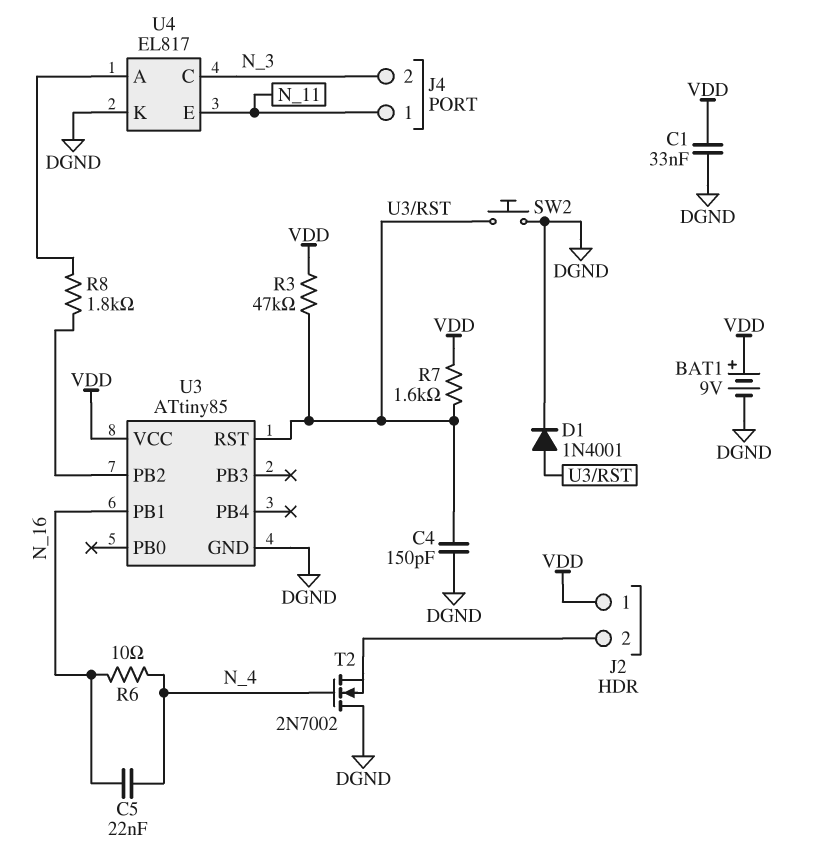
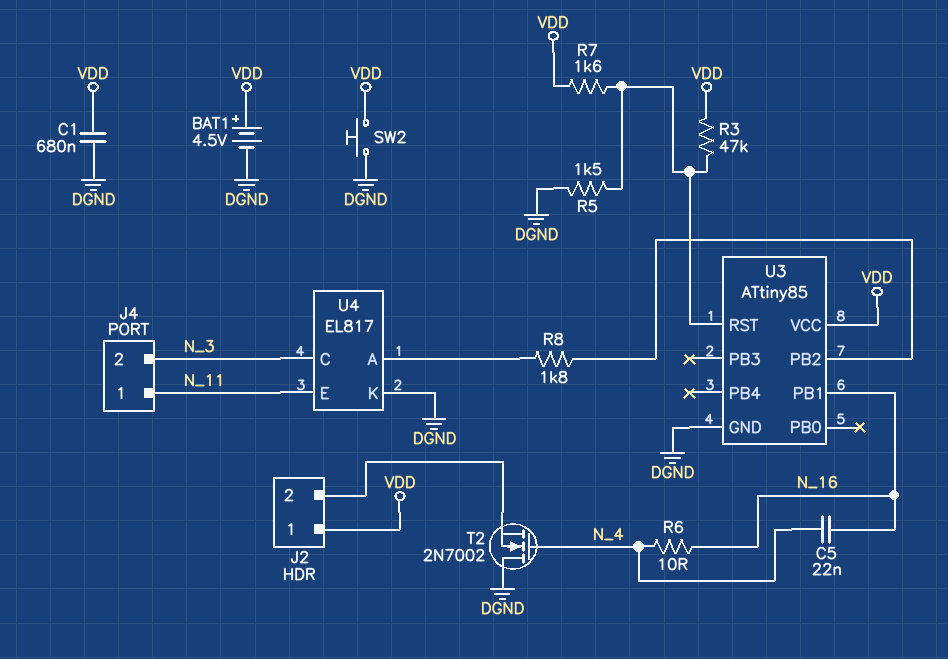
BAT1: 9V (plus VDD, minus DGND) -> 4.5V (plus VDD, minus DGND)
C1: 33nF (DGND, VDD) -> 680nF (DGND, VDD)
C4: 150pF (DGND, U3/RST) -> none
D1: diode 1N4001 (A U3/RST, K DGND) -> none
R5: none -> 1.5k (DGND, U3/RST)
SW2: button (DGND, U3/RST) -> button (DGND, VDD)

